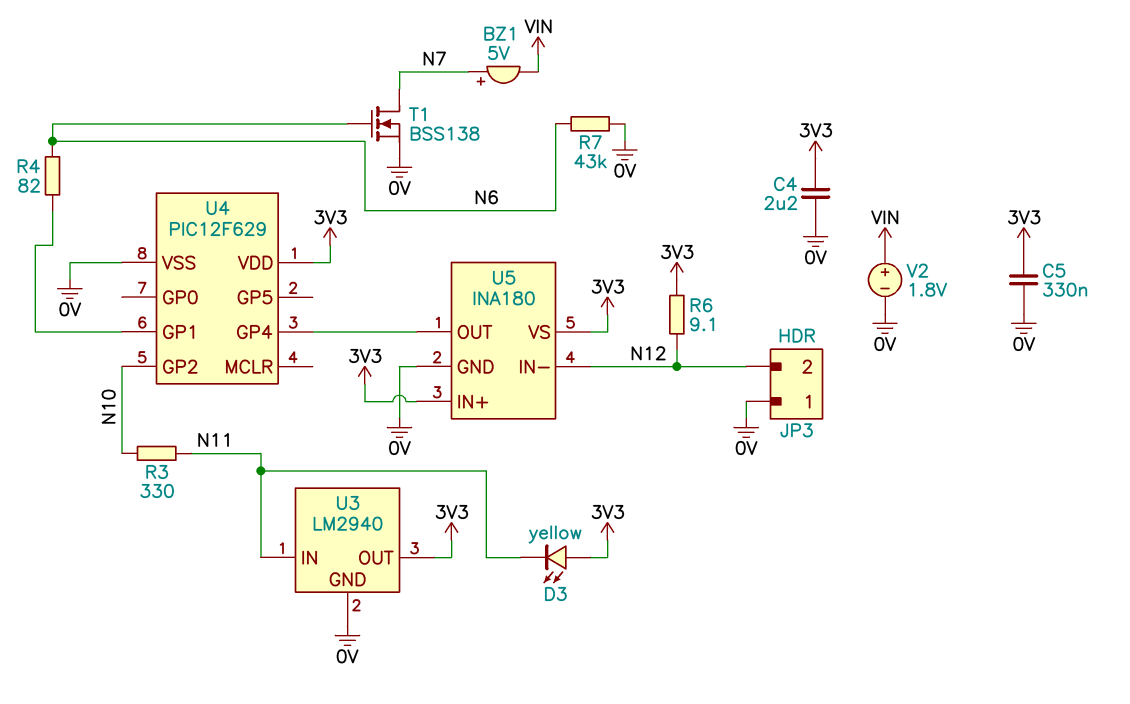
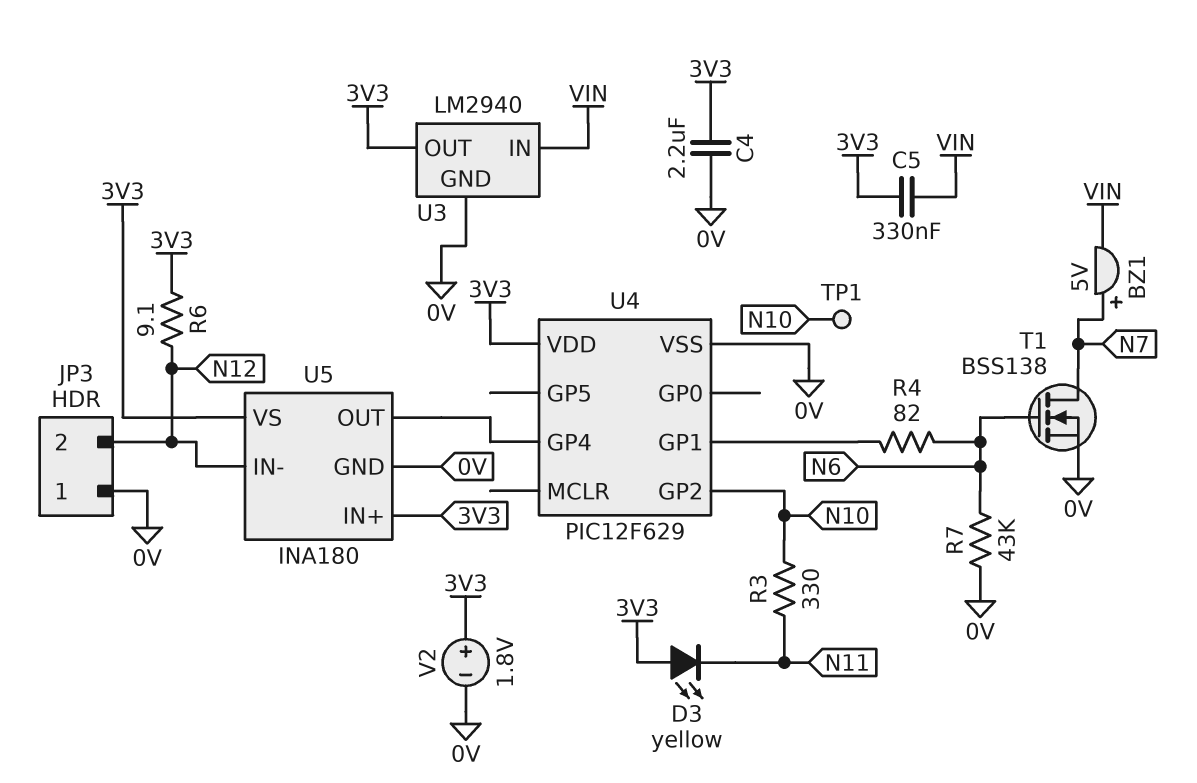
C5: 330nF (0V, 3V3) -> 330nF (3V3, VIN)
TP1: none -> test point (N10)
U3 pin IN: N11 -> VIN
V2: 1.8V (plus VIN, minus 0V) -> 1.8V (plus 3V3, minus 0V)

